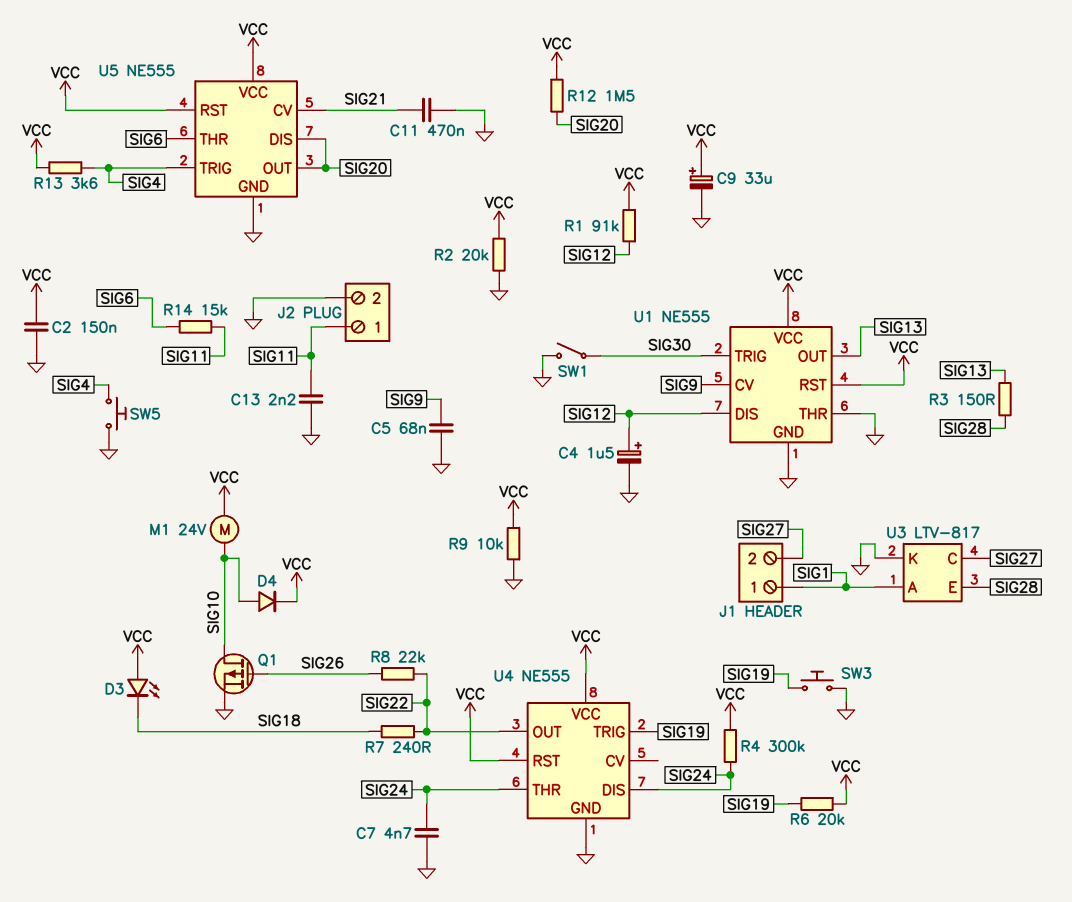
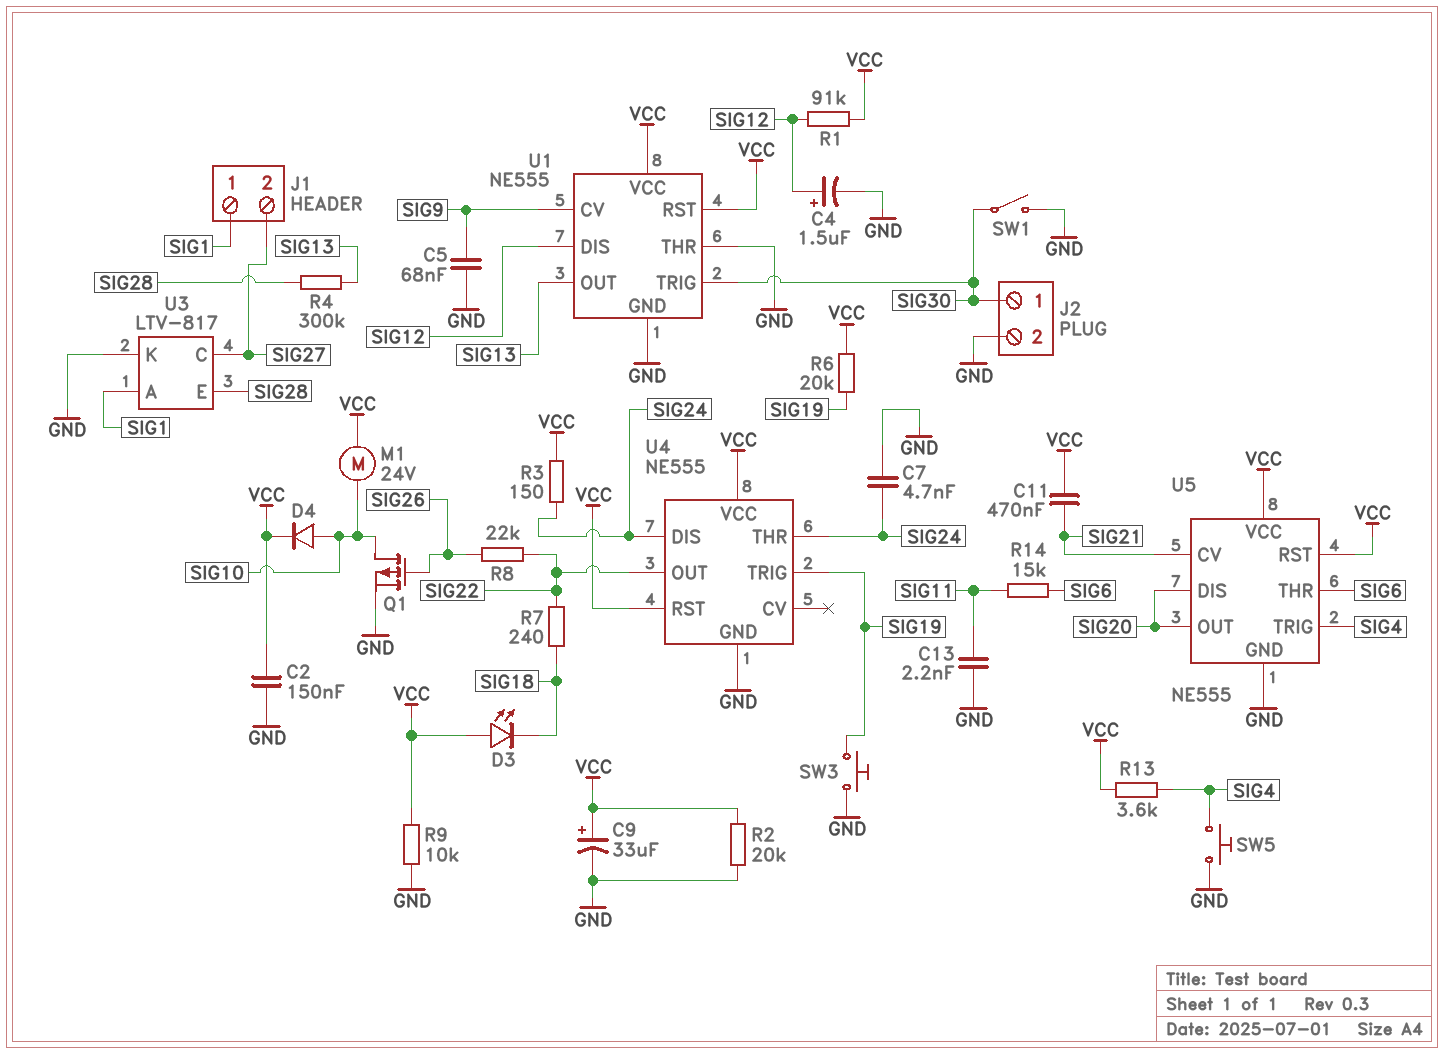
C11: 470nF (GND, SIG21) -> 470nF (SIG21, VCC)
J2 pin 1: SIG11 -> SIG30
R3: 150 (SIG13, SIG28) -> 150 (SIG24, VCC)
R4: 300k (SIG24, VCC) -> 300k (SIG13, SIG28)
R12: 1.5M (SIG20, VCC) -> none

